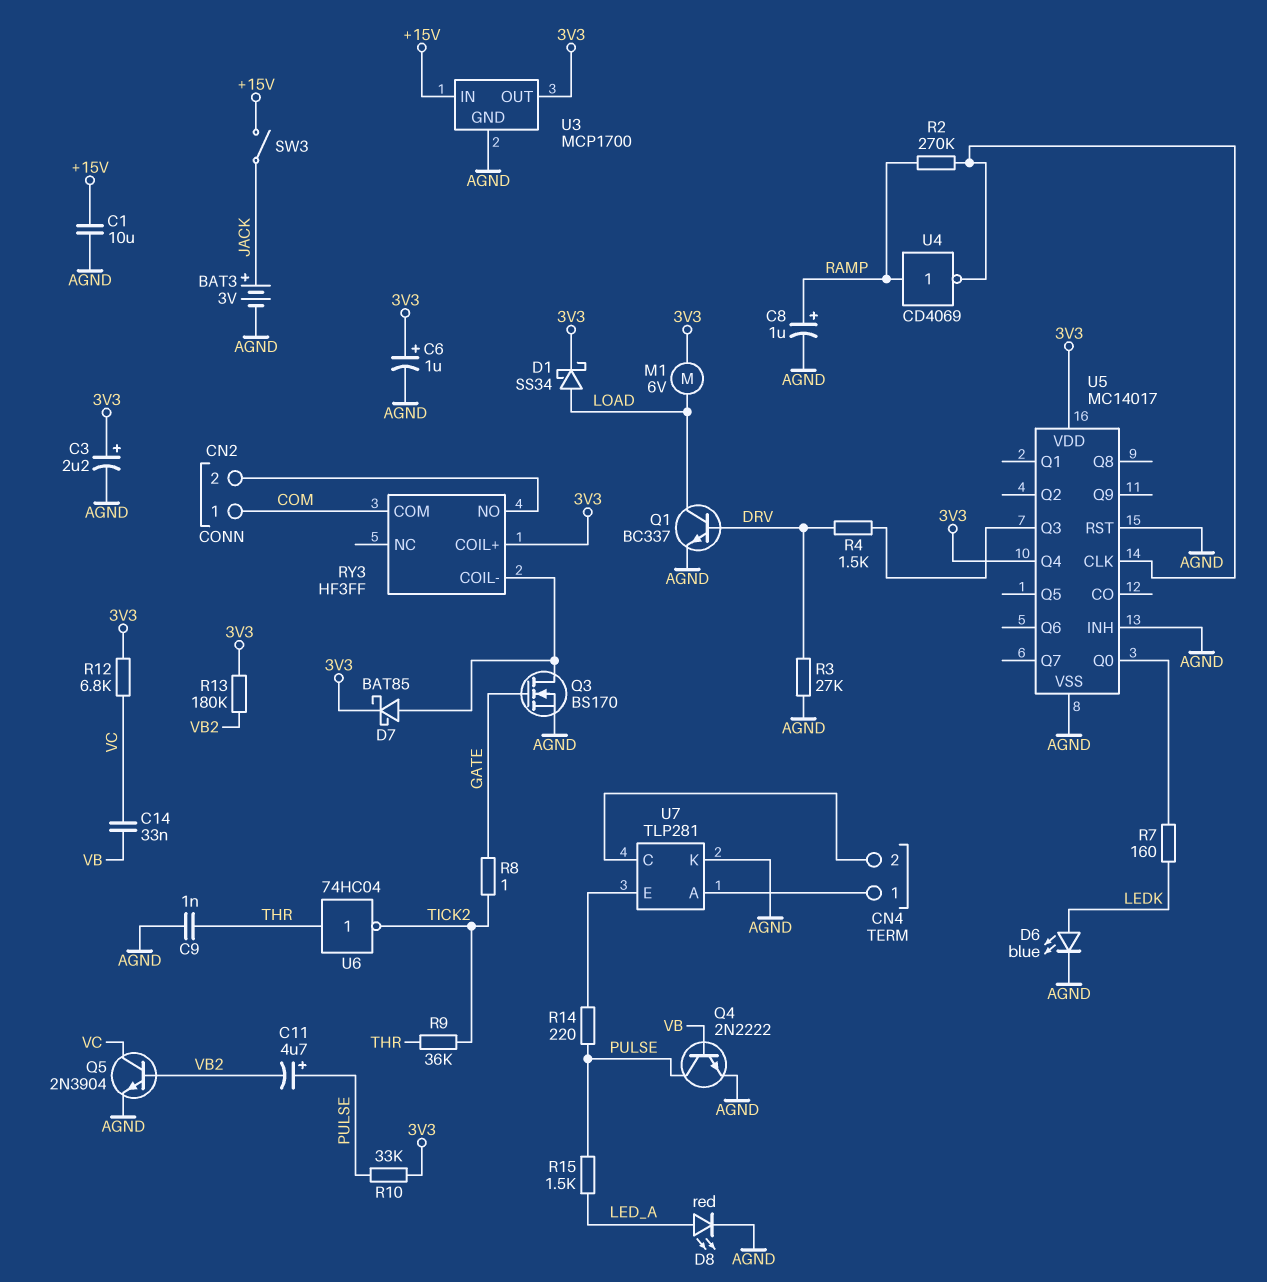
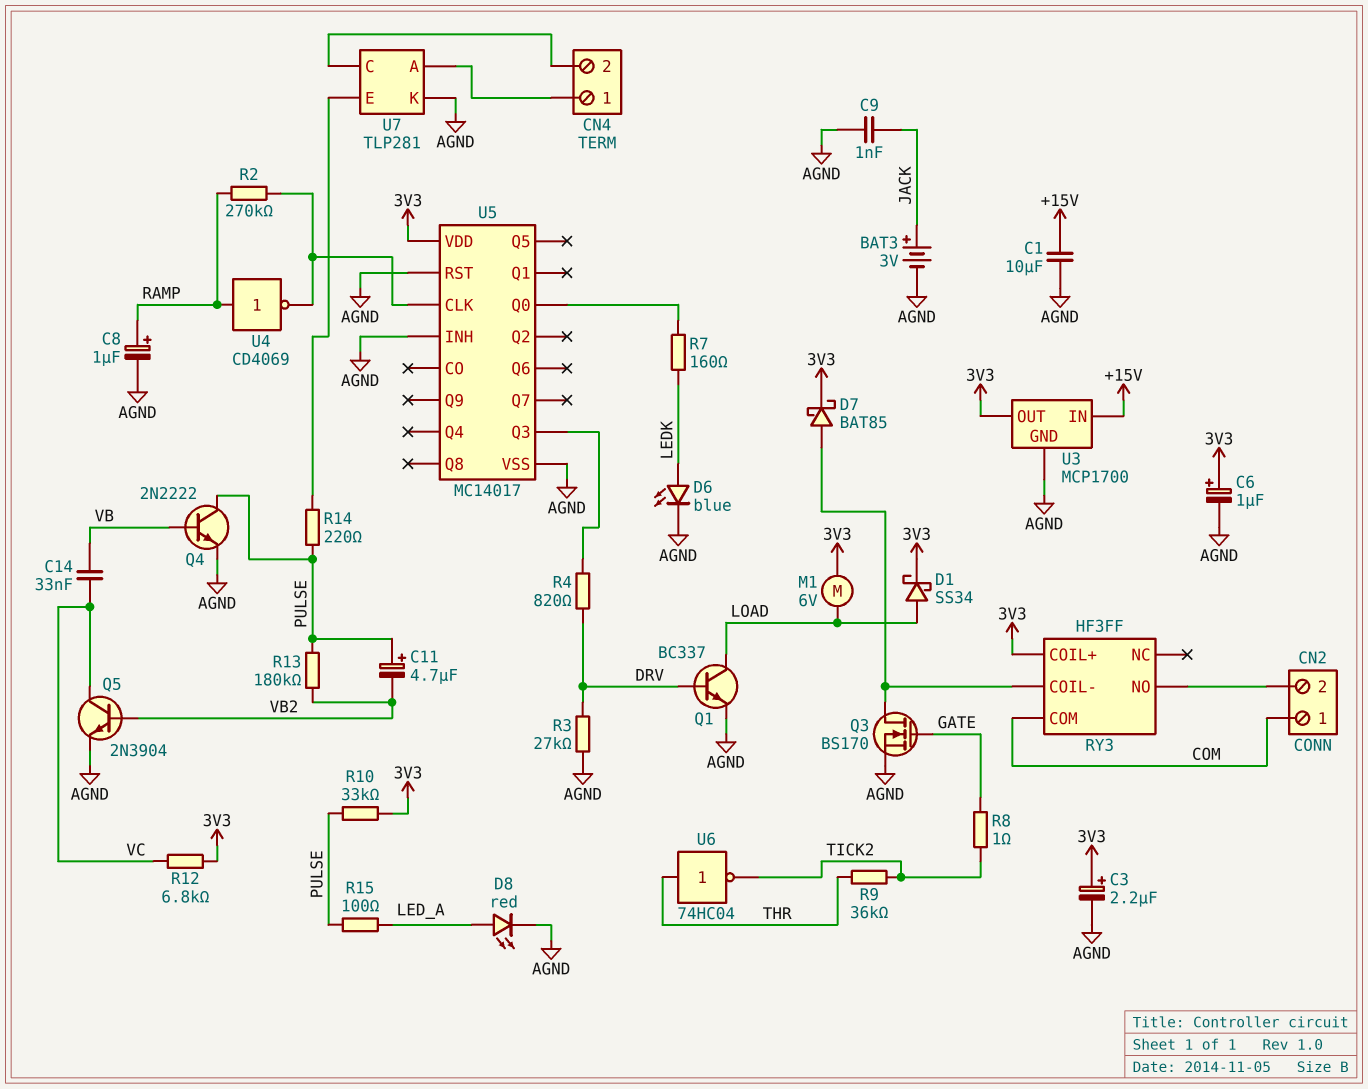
C9: 1nF (AGND, THR) -> 1nF (AGND, JACK)
R4: 1.5k (DRV, U5/Q3) -> 820 (DRV, U5/Q3)
R13: 180k (3V3, VB2) -> 180k (PULSE, VB2)
R15: 1.5k (LED_A, PULSE) -> 100 (LED_A, PULSE)
SW3: switch (+15V, JACK) -> none
U5 pin Q4: 3V3 -> none

